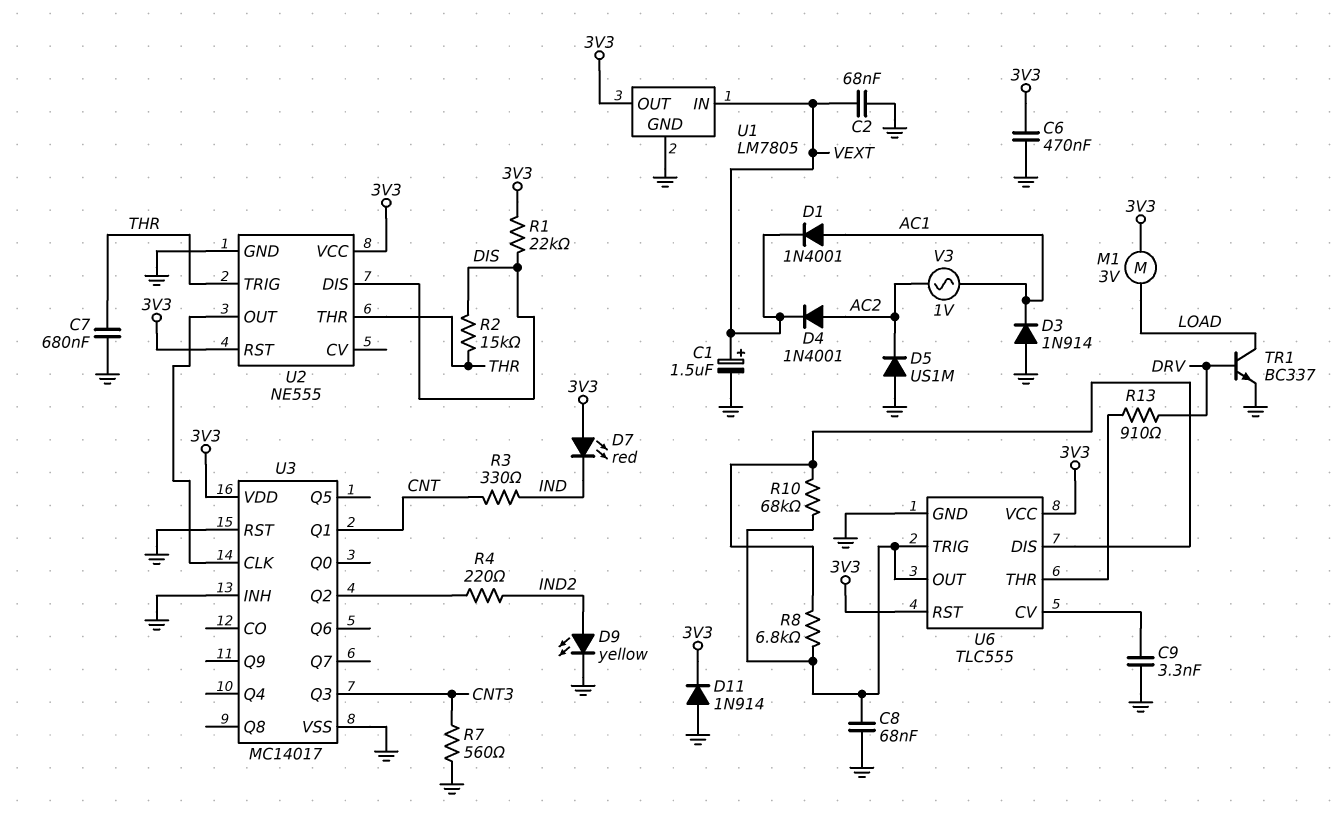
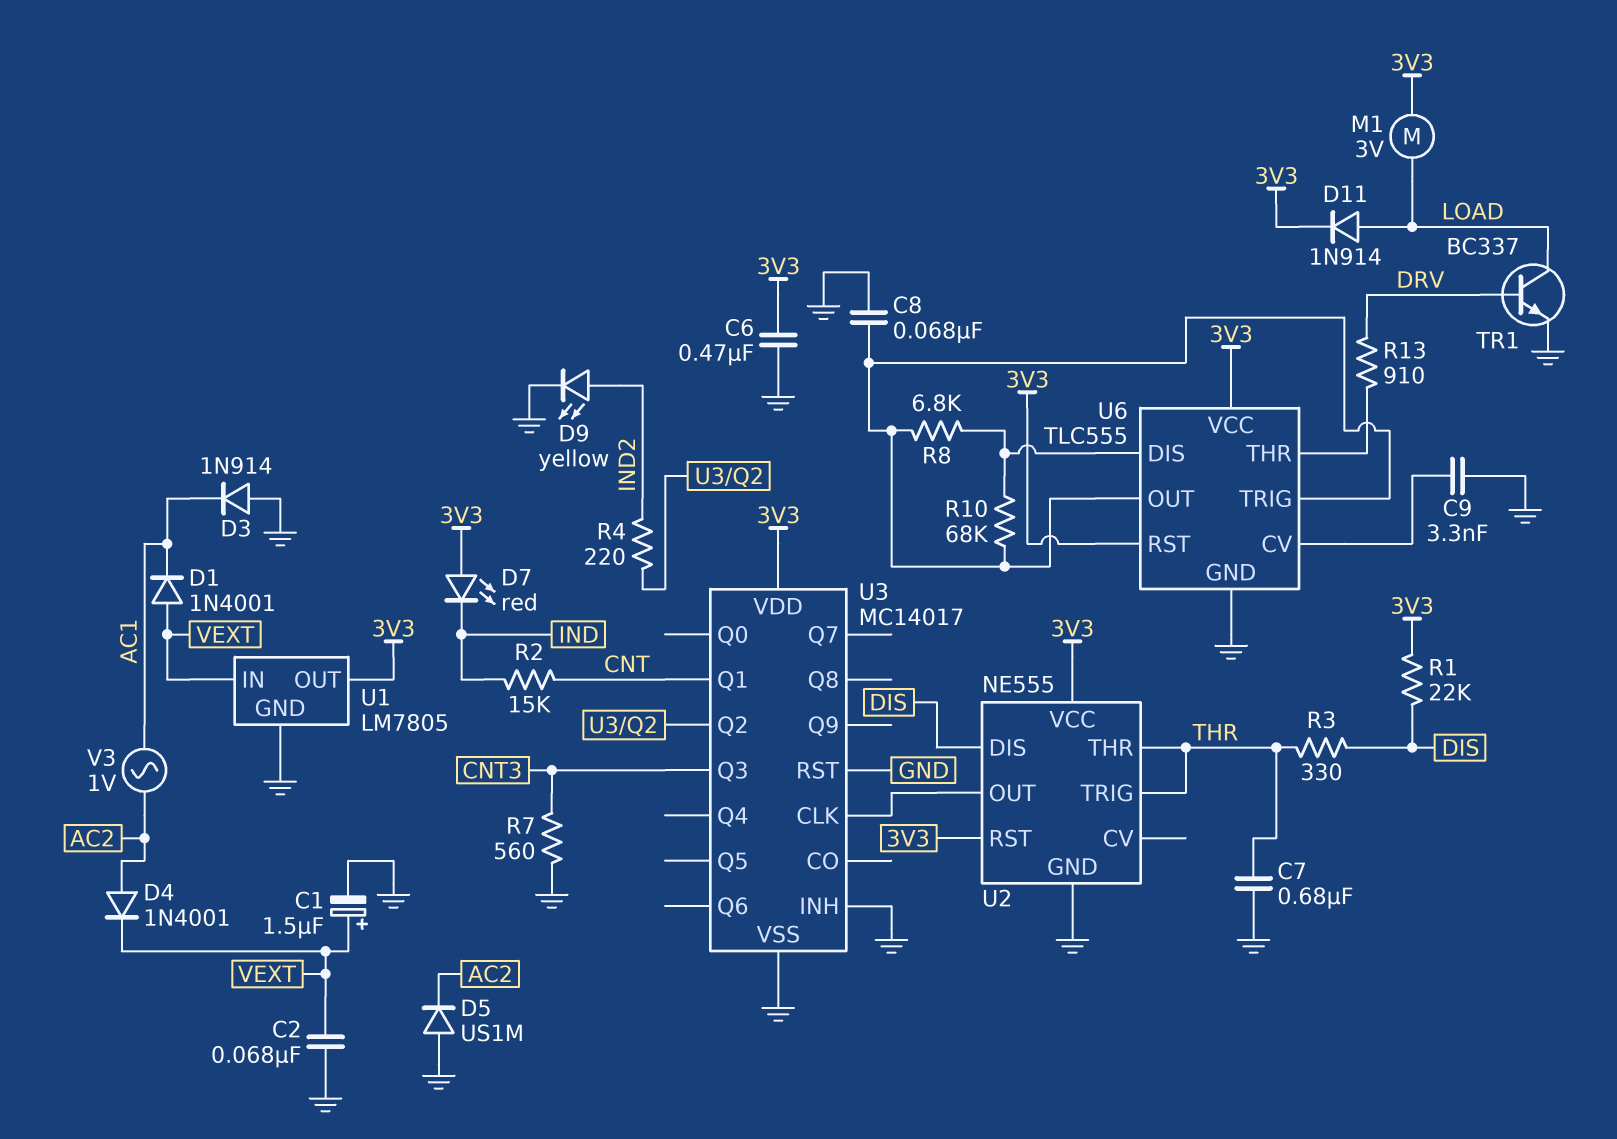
D1: diode 1N4001 (A AC1, K VEXT) -> diode 1N4001 (A VEXT, K AC1)
D11: diode 1N914 (A GND, K 3V3) -> diode 1N914 (A LOAD, K 3V3)
R2: 15k (DIS, THR) -> 15k (CNT, IND)
R3: 330 (CNT, IND) -> 330 (DIS, THR)

